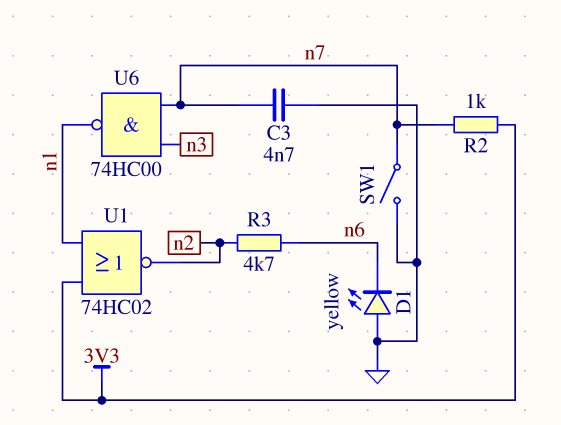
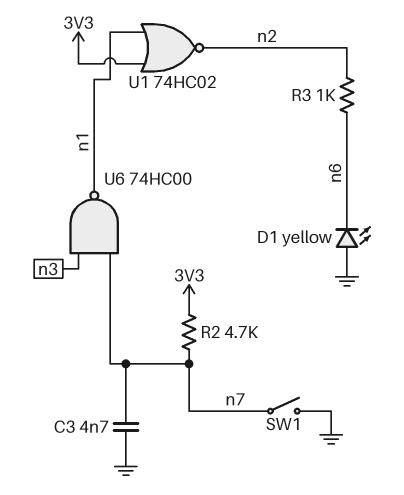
R2: 1k (3V3, n7) -> 4.7k (3V3, n7)
R3: 4.7k (n2, n6) -> 1k (n2, n6)

